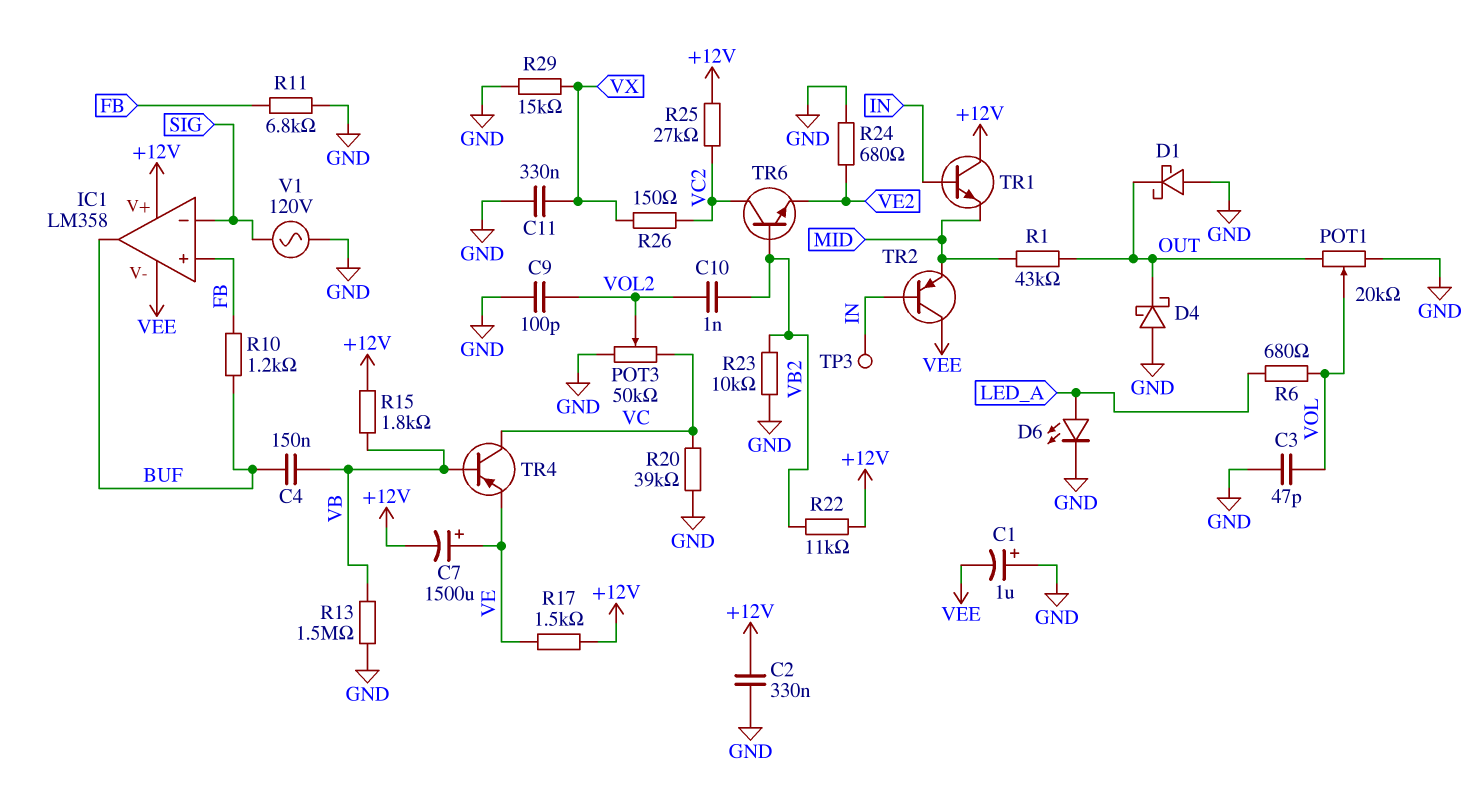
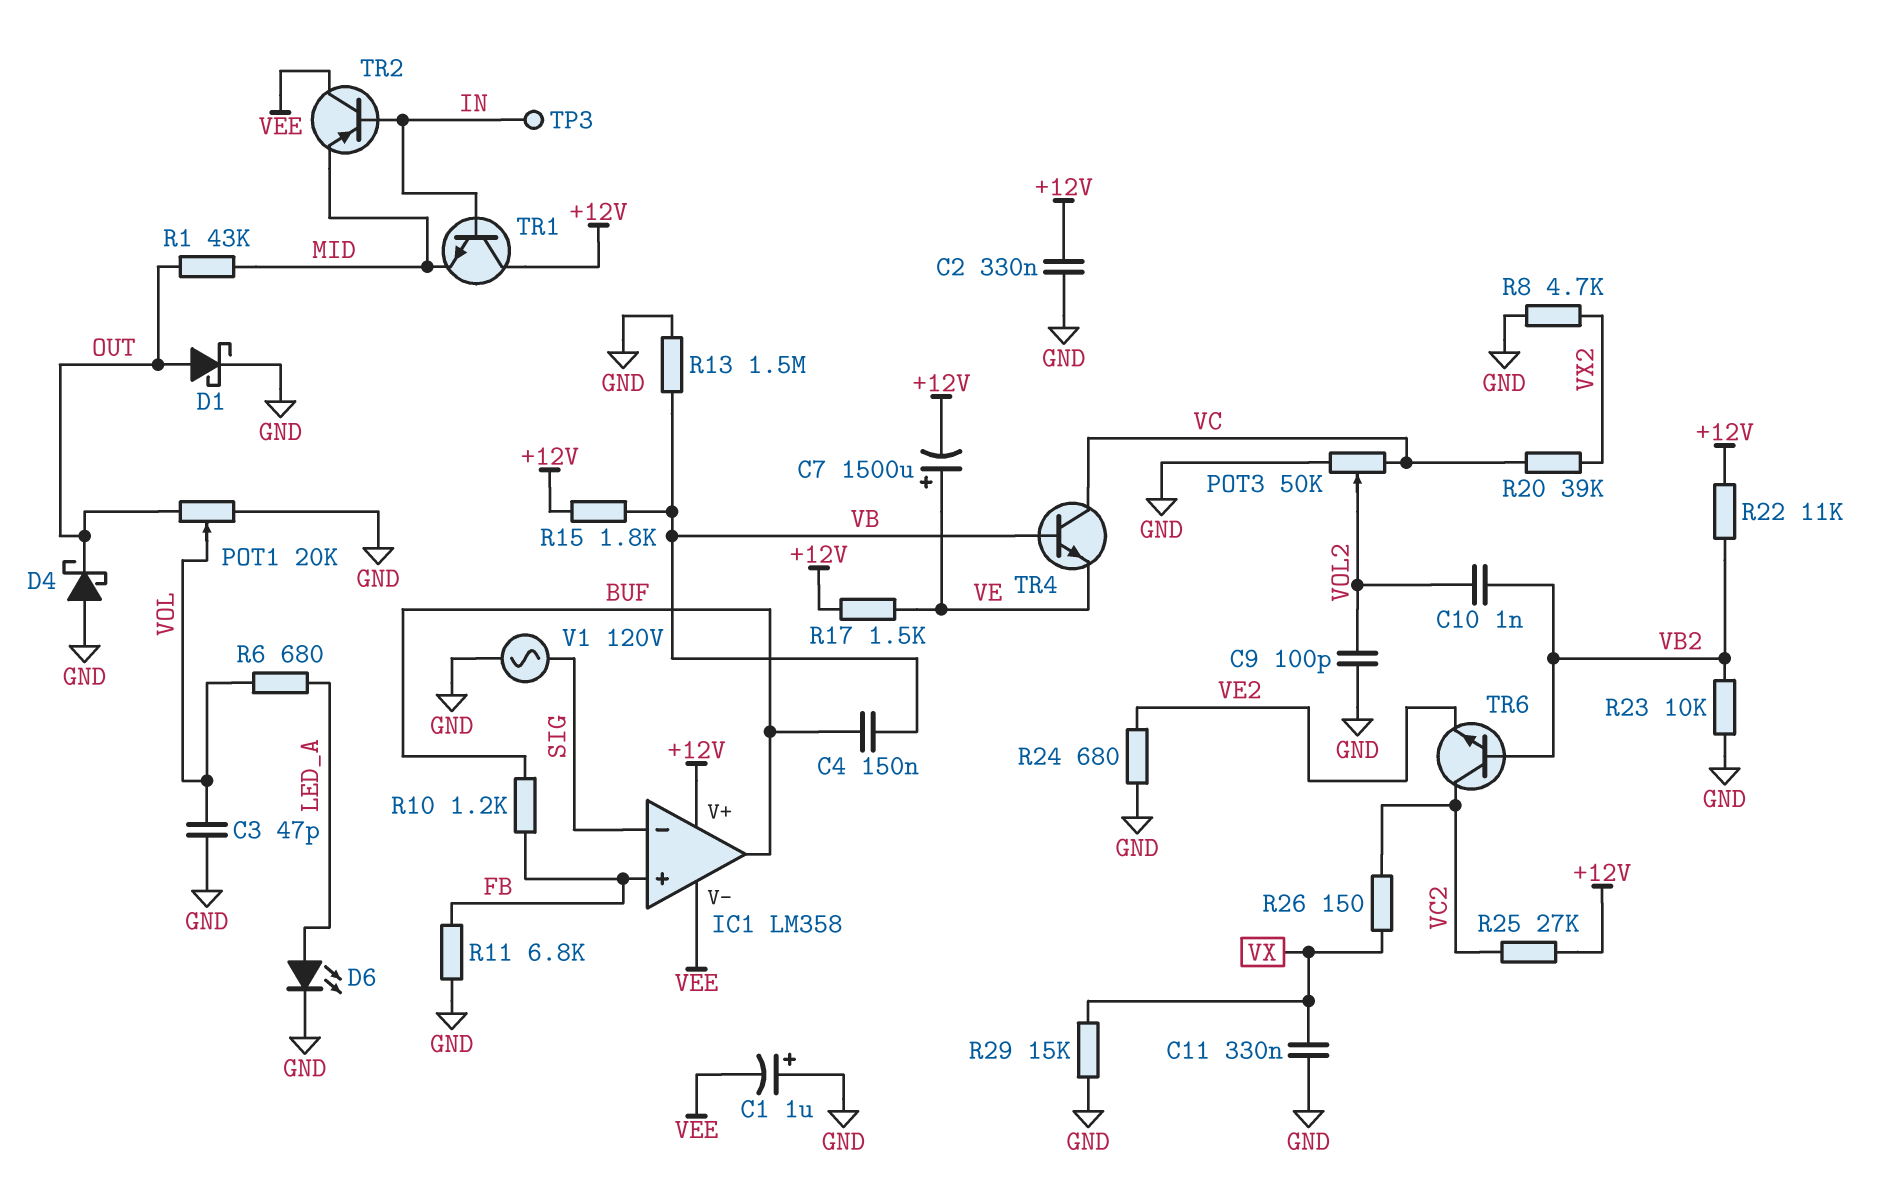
D1: schottky (A GND, K OUT) -> schottky (A OUT, K GND)
R8: none -> 4.7k (GND, VX2)
R20: 39k (GND, VC) -> 39k (VC, VX2)
TR4: PNP (B VB, C VC, E VE) -> NPN (B VB, C VC, E VE)

